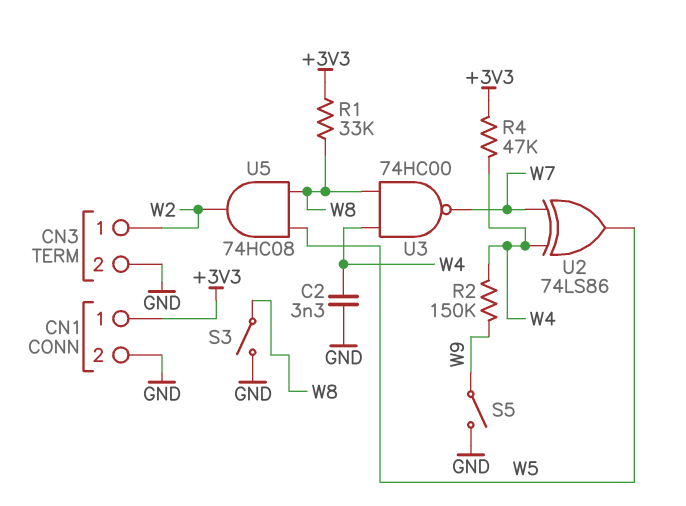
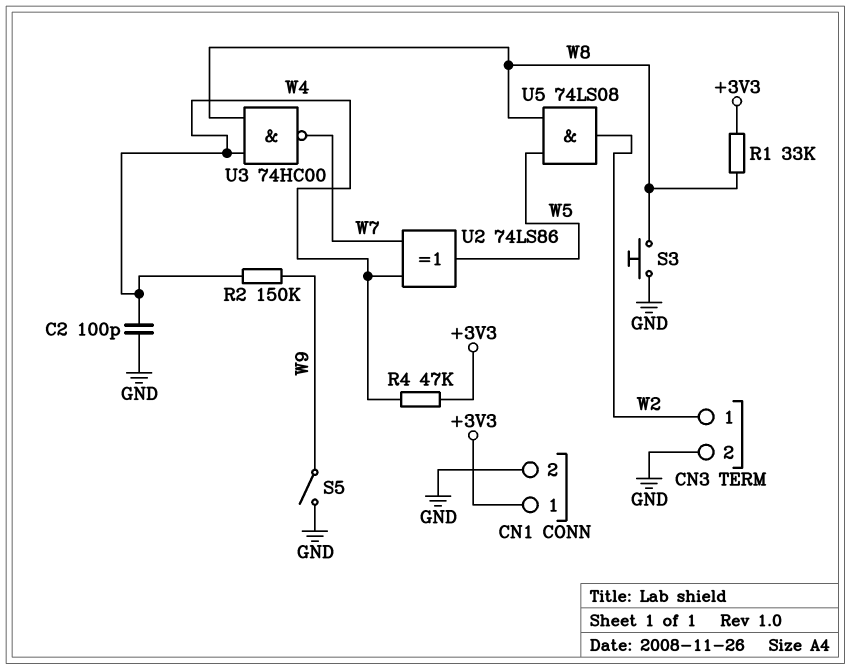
C2: 3.3nF (GND, W4) -> 100pF (GND, W4)
S3: switch (GND, W8) -> button (GND, W8)
U5: AND 74HC08 (in W5, in W8, out W2) -> AND 74LS08 (in W5, in W8, out W2)

